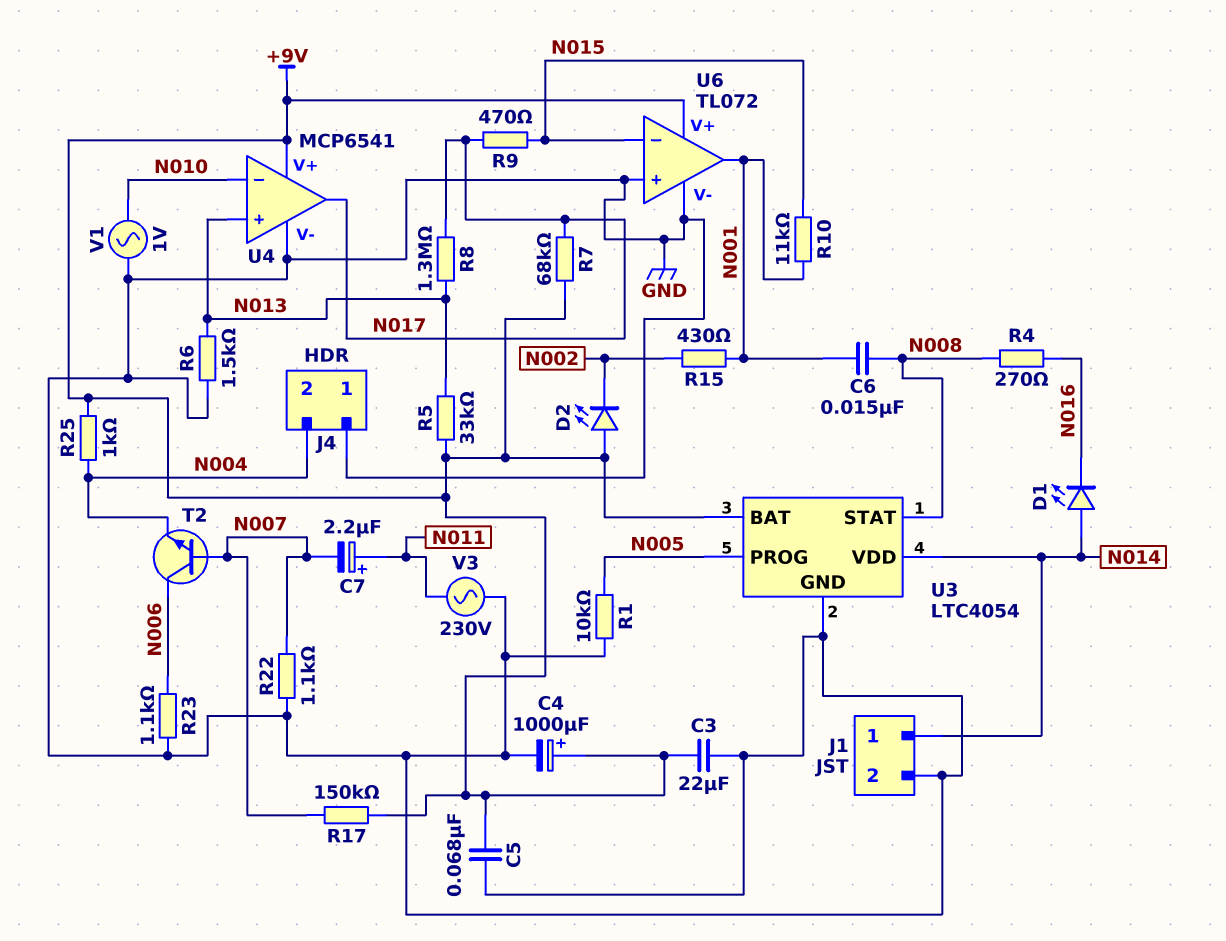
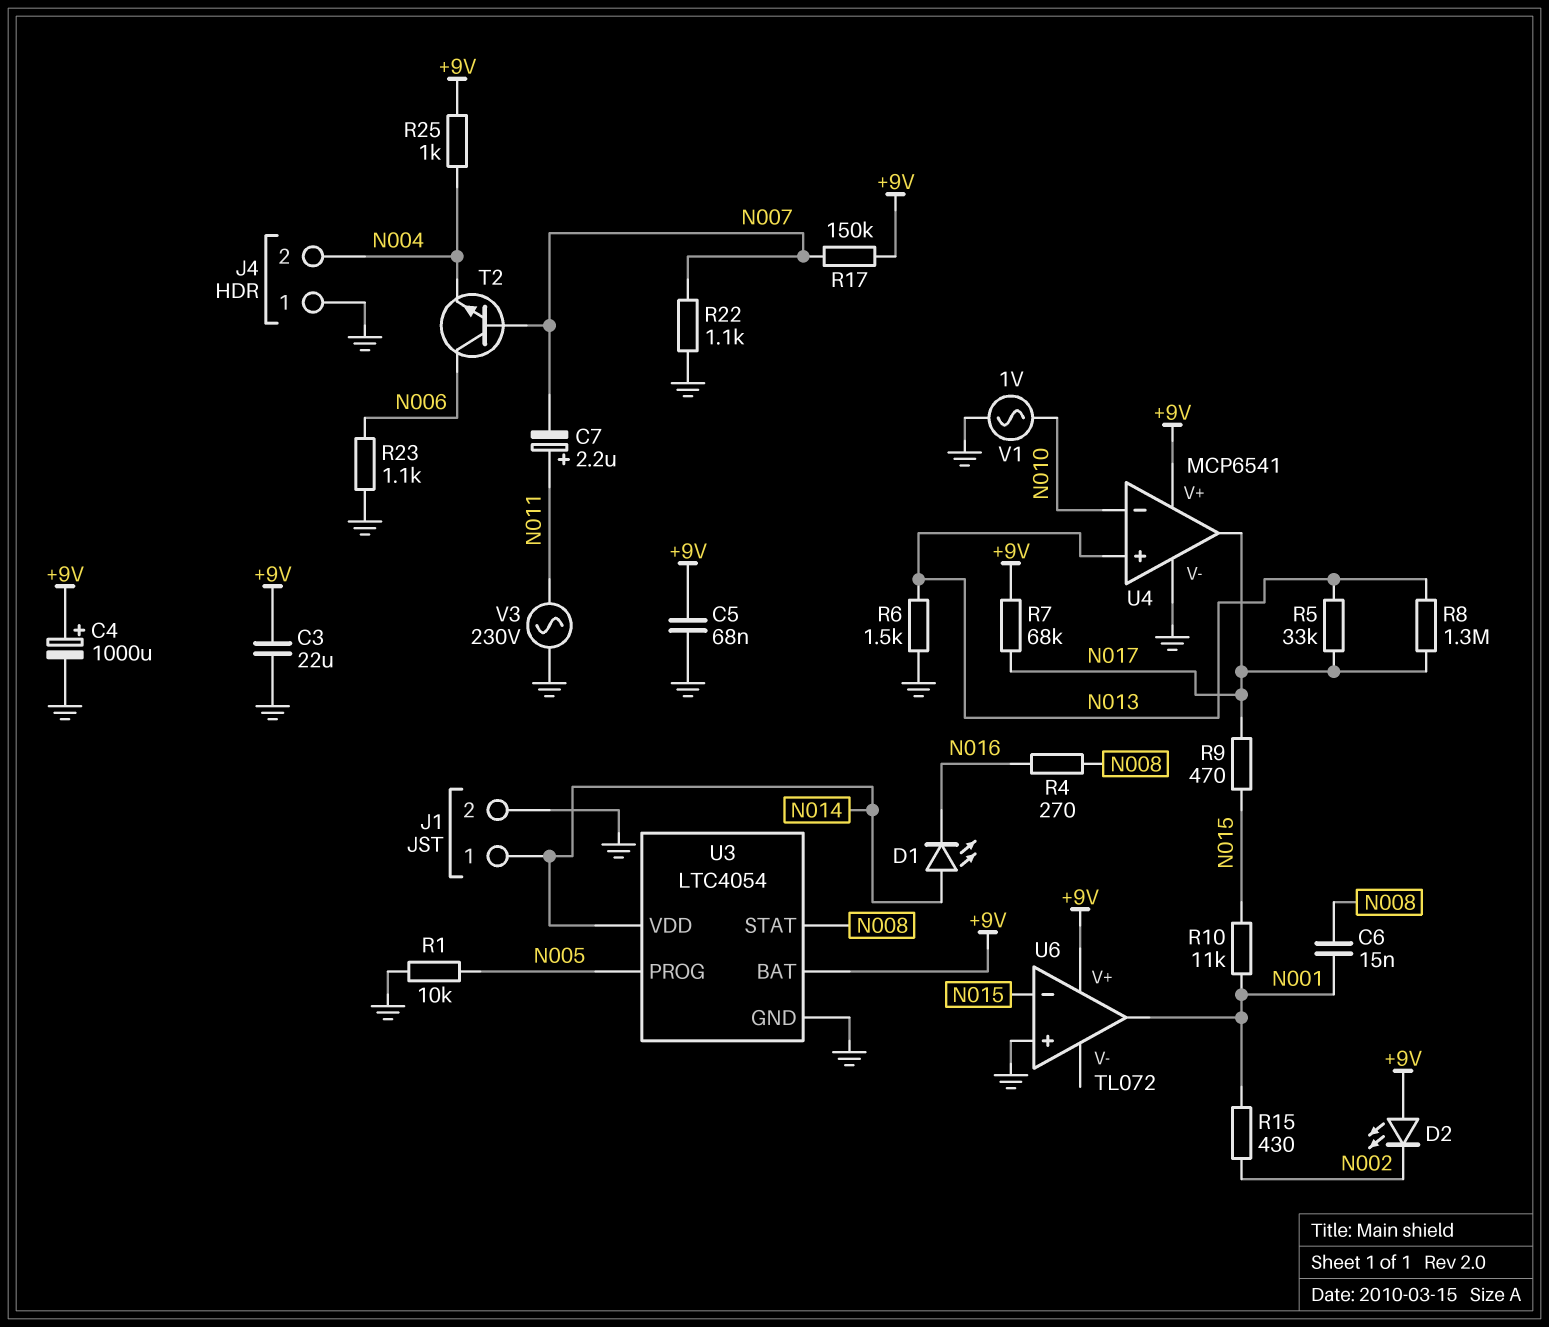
R5: 33k (+9V, N013) -> 33k (N013, N017)
U6 pin V-: GND -> none

